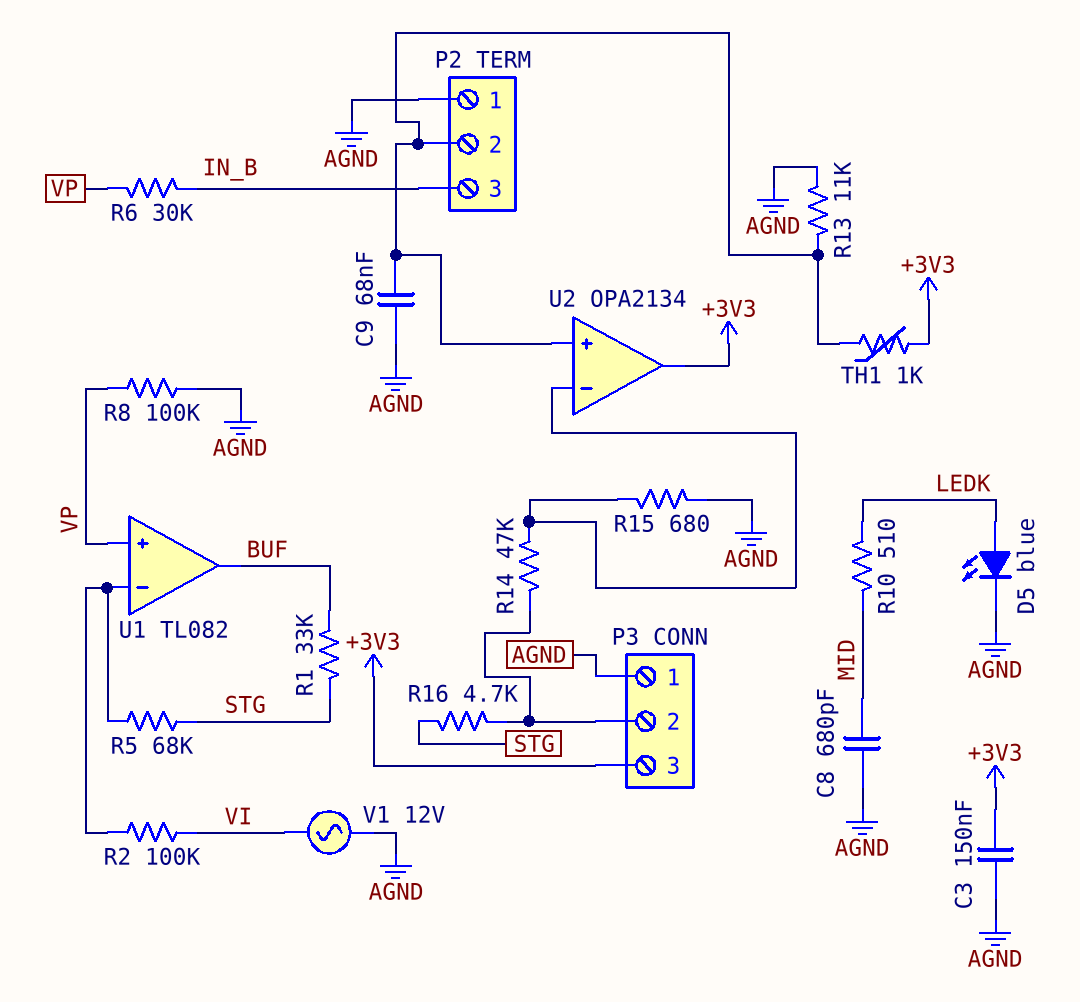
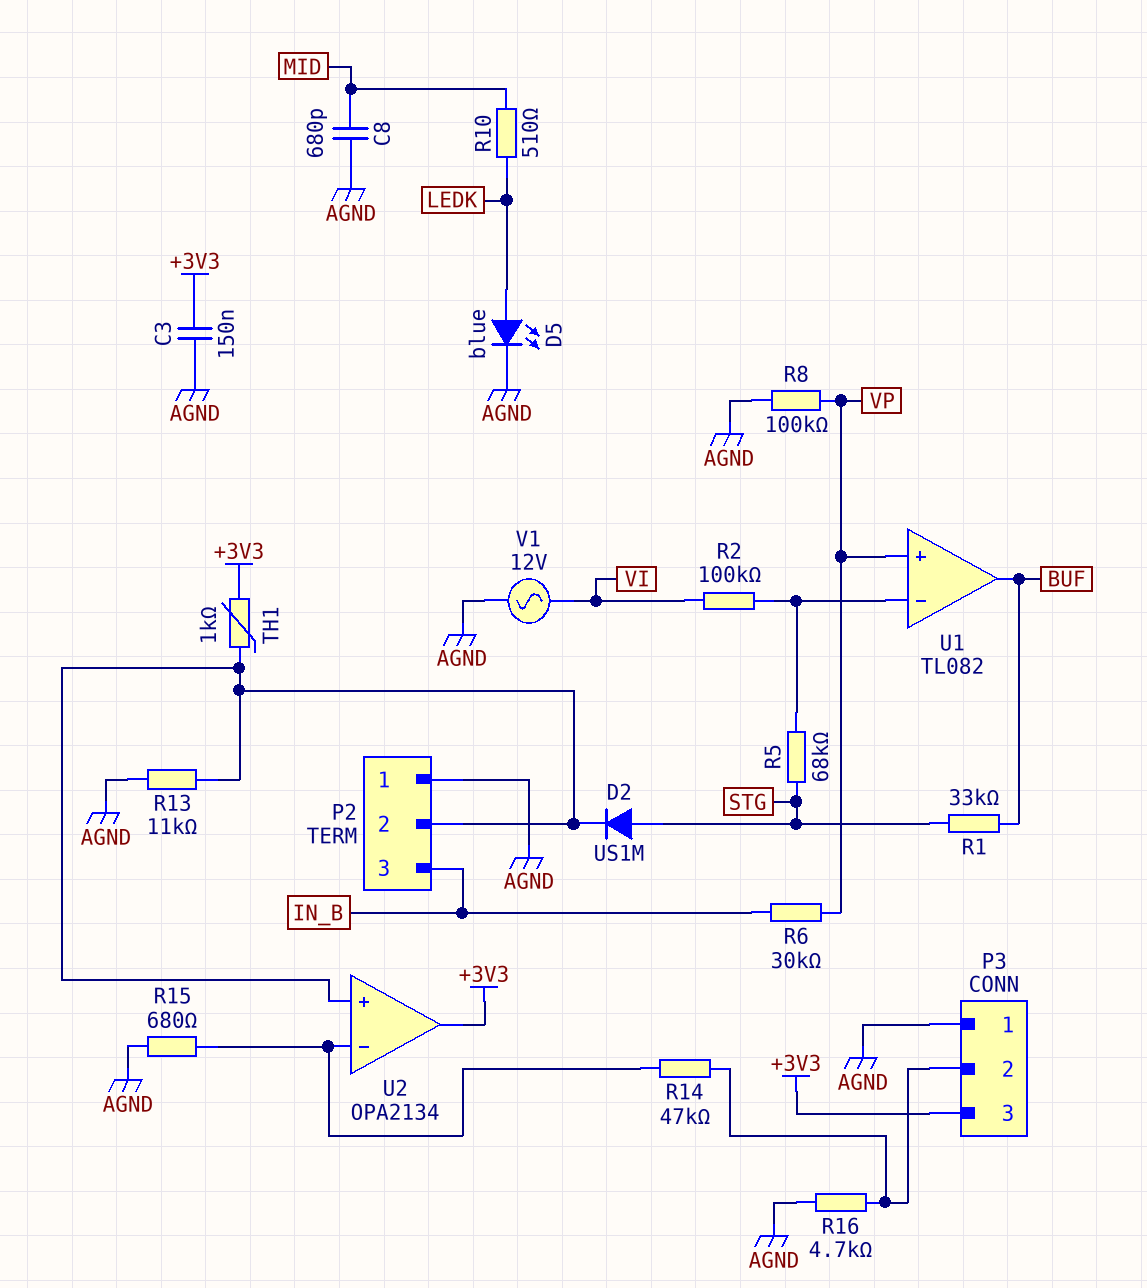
C9: 68nF (AGND, P2/2) -> none
D2: none -> diode US1M (A STG, K P2/2)
R16: 4.7k (P3/2, STG) -> 4.7k (AGND, P3/2)

